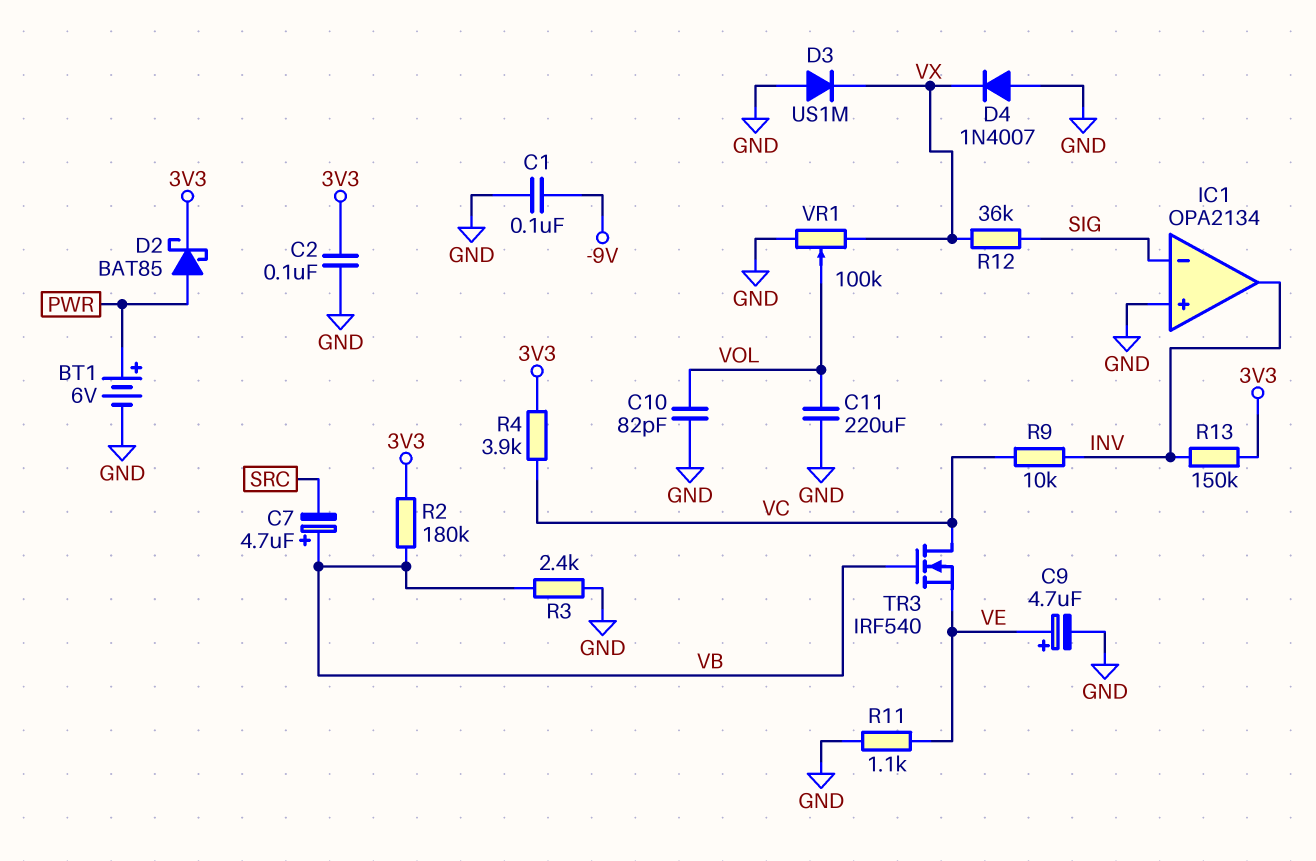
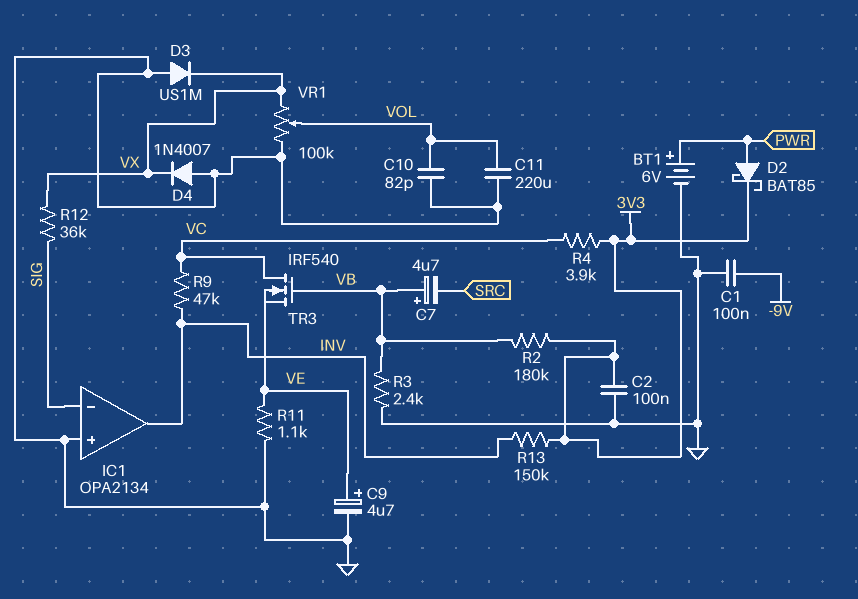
R9: 10k (INV, VC) -> 47k (INV, VC)

